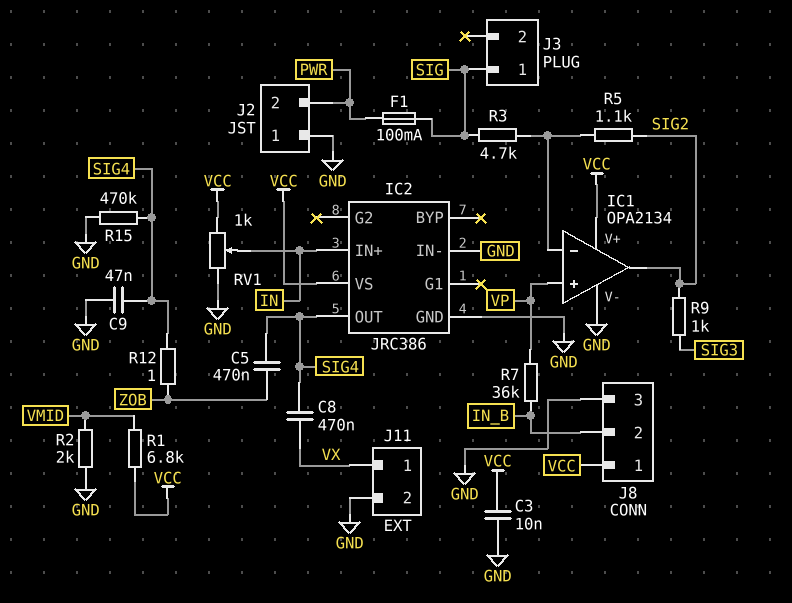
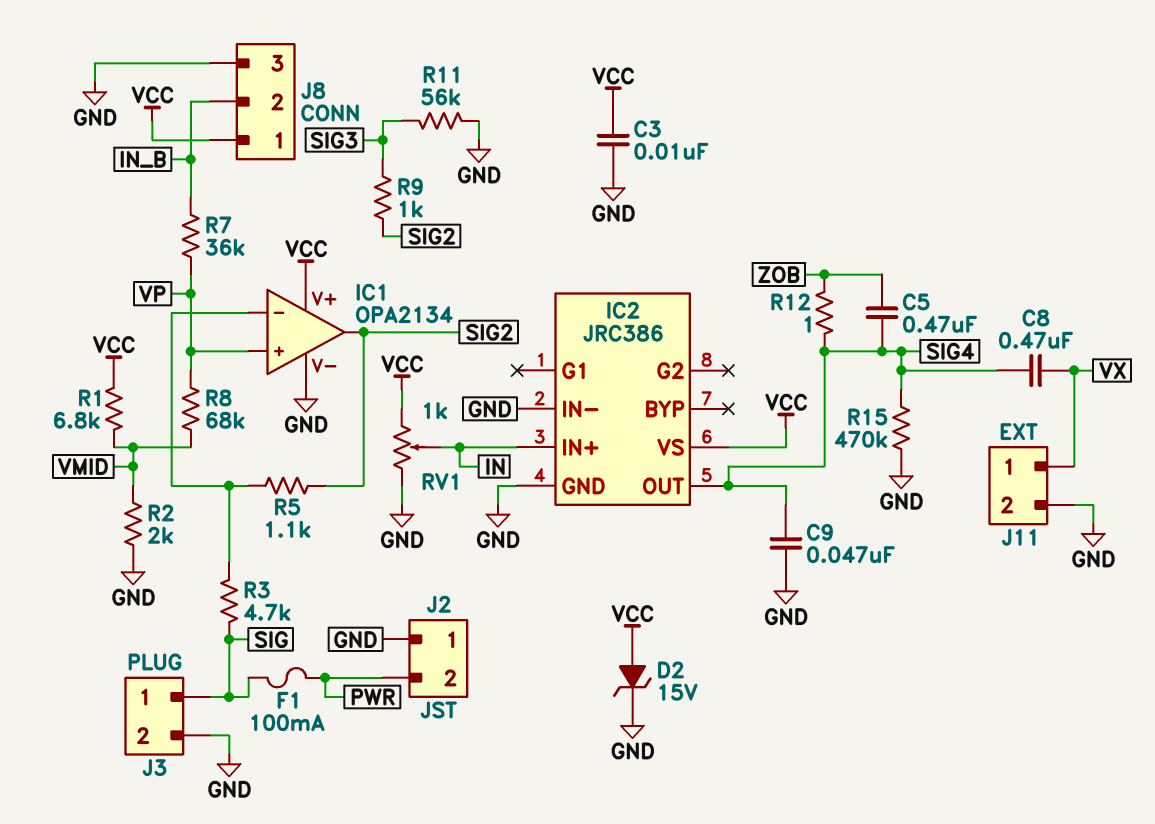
D2: none -> zener 15V (A VCC, K GND)
J3 pin 2: none -> GND
R8: none -> 68k (VMID, VP)
R11: none -> 56k (GND, SIG3)

